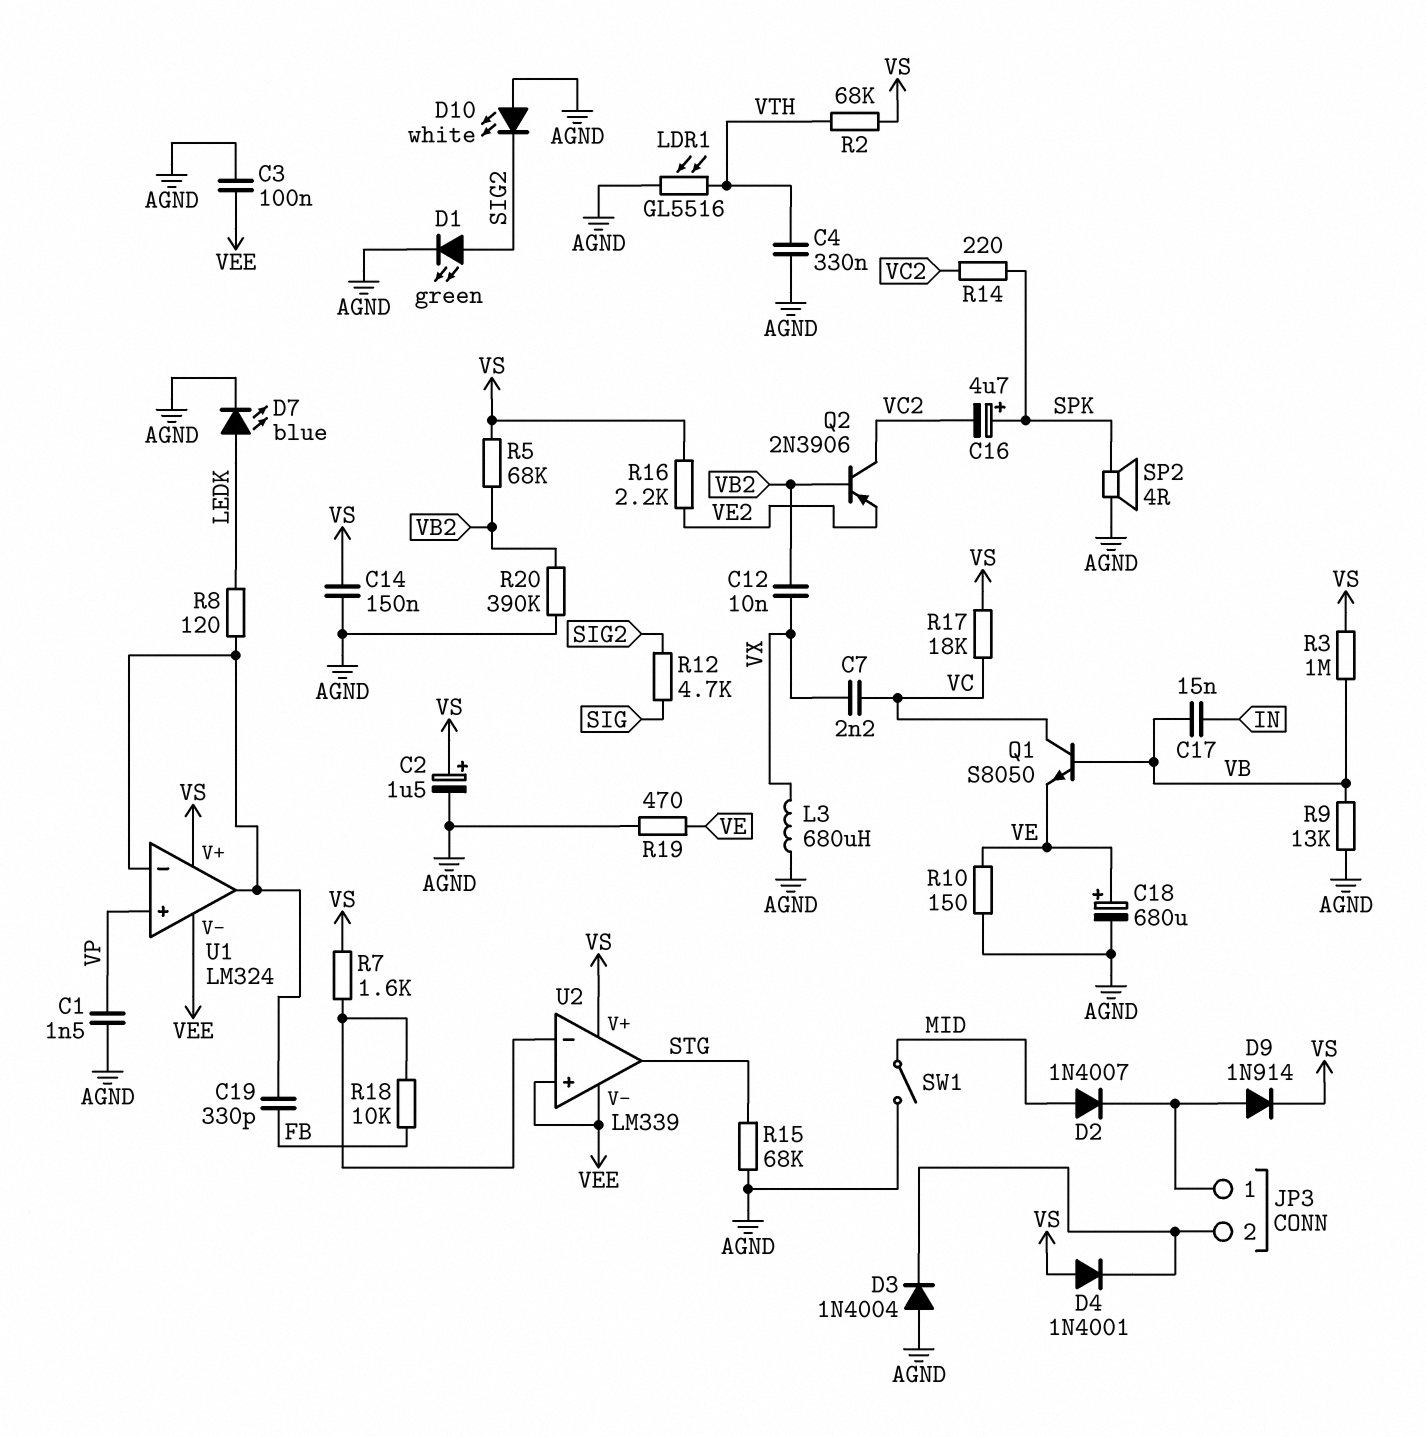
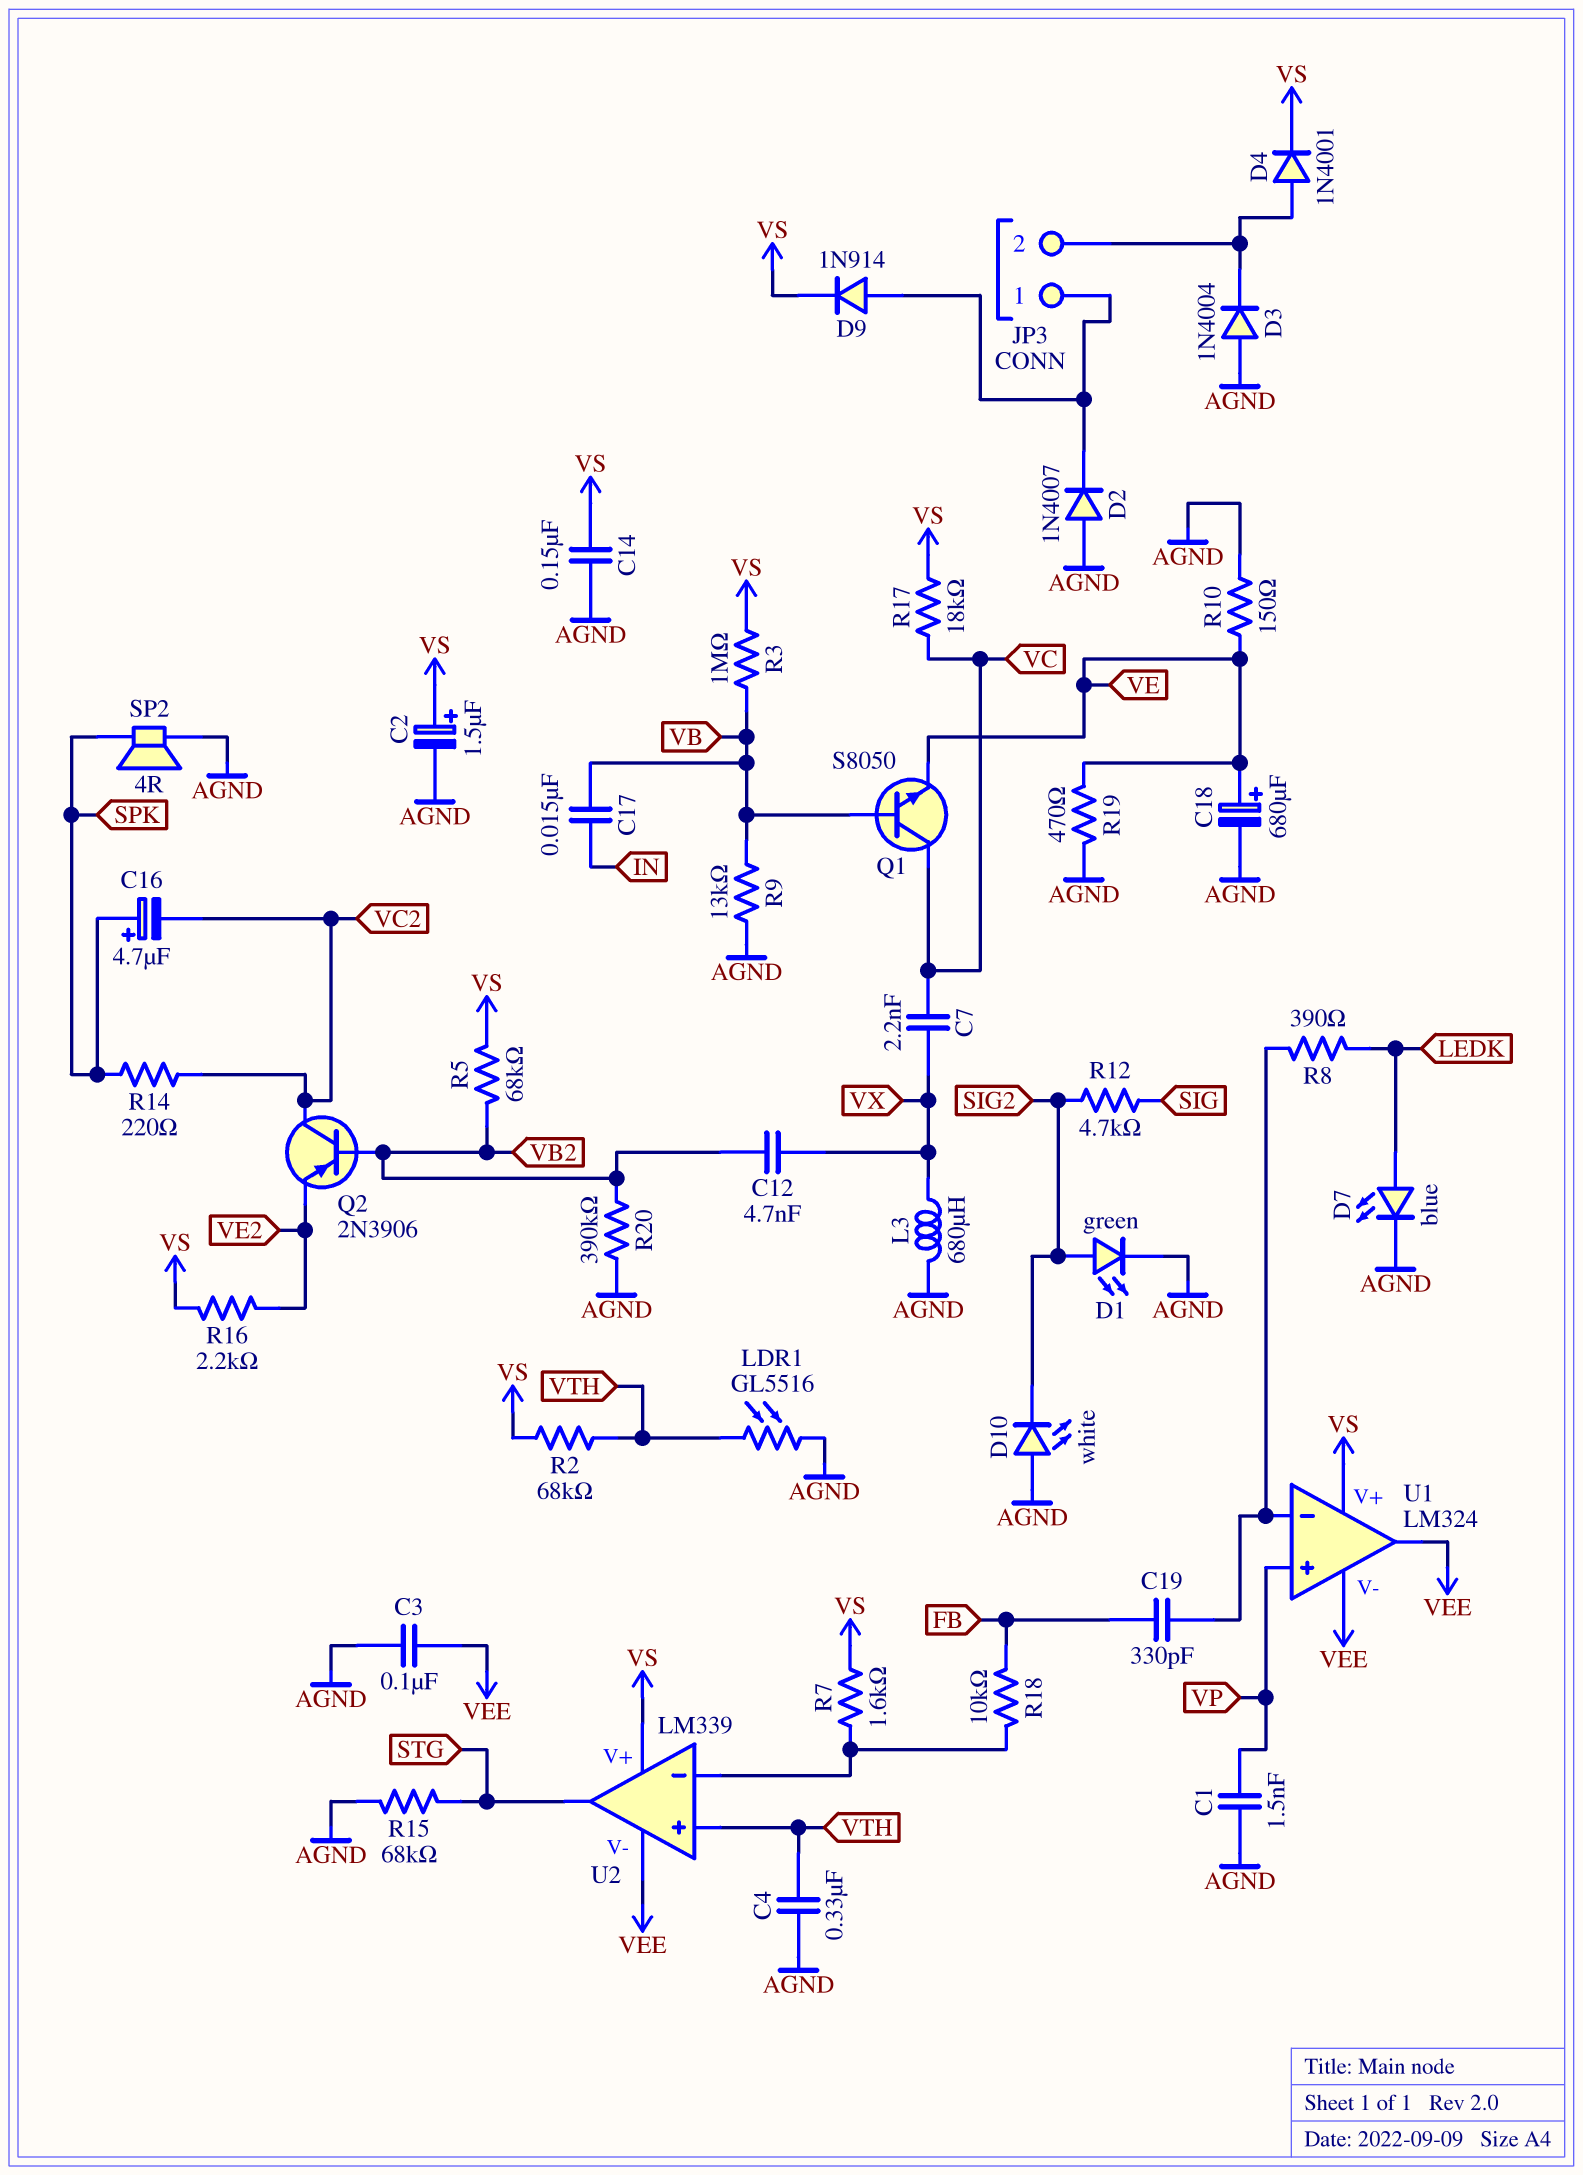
C12: 10nF (VB2, VX) -> 4.7nF (VB2, VX)
D2: diode 1N4007 (A MID, K JP3/1) -> diode 1N4007 (A AGND, K JP3/1)
D4: diode 1N4001 (A VS, K JP3/2) -> diode 1N4001 (A JP3/2, K VS)
R8: 120 (LEDK, U1/in-) -> 390 (LEDK, U1/in-)
SW1: switch (AGND, MID) -> none
U1 pin out: U1/in- -> VEE
U2 pin in+: VEE -> VTH

